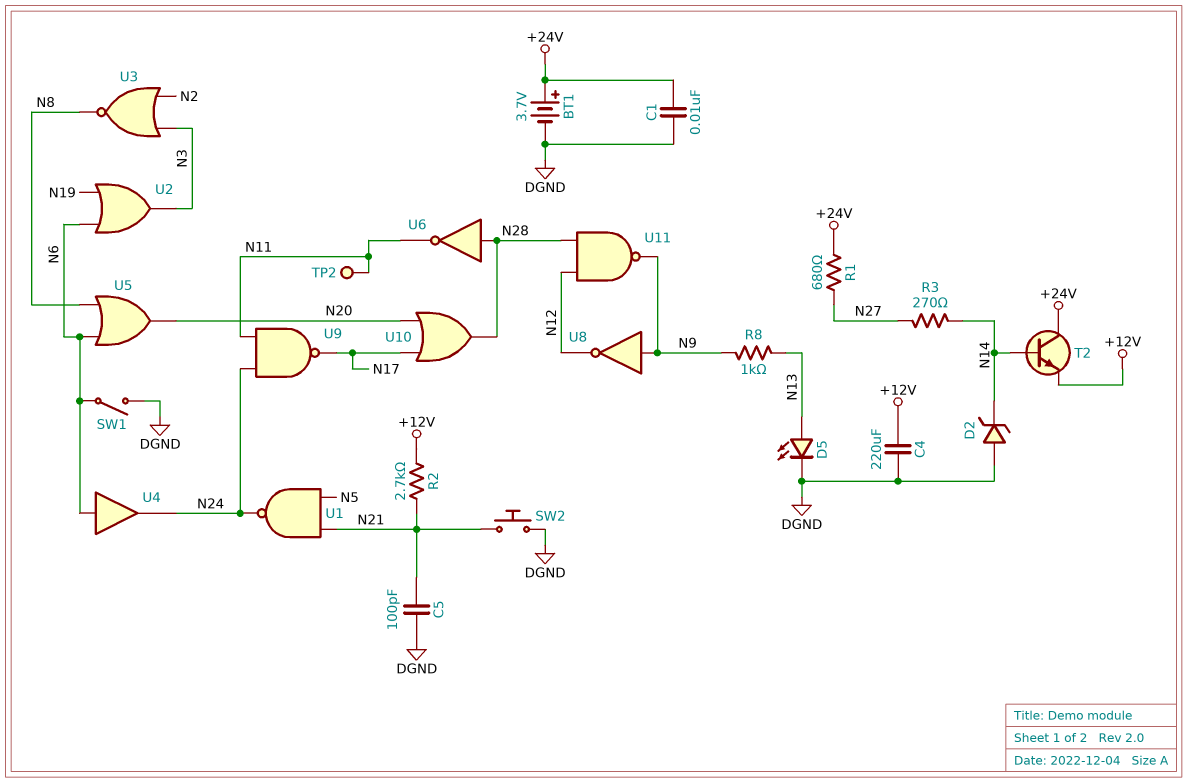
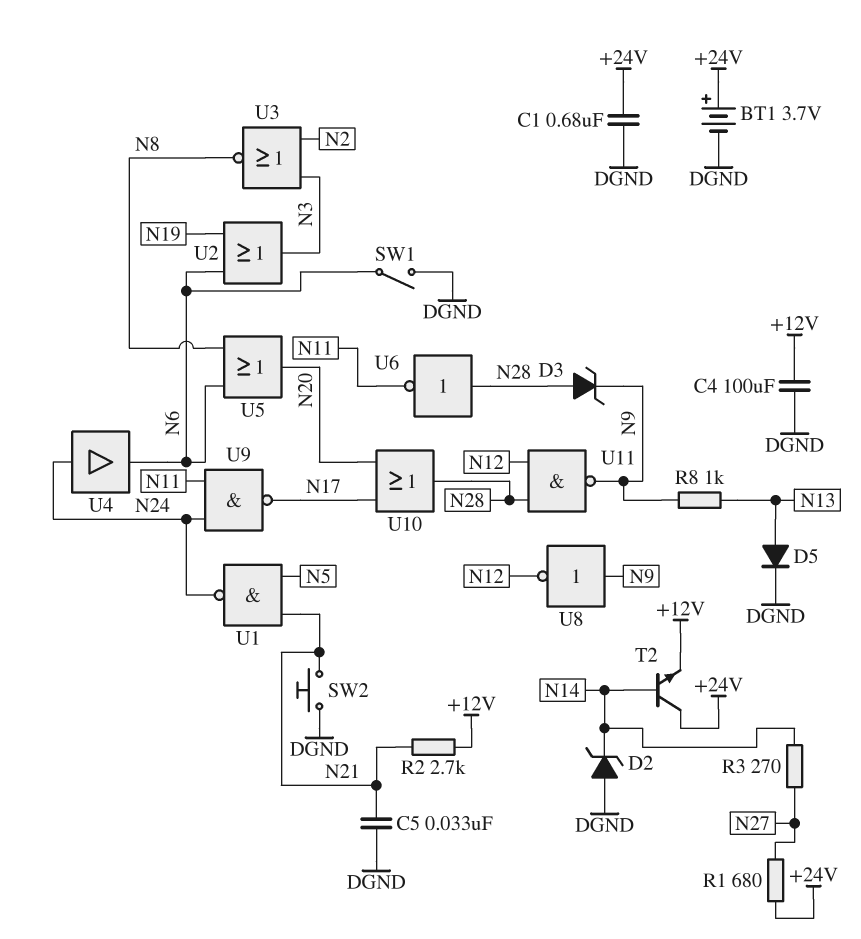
C1: 10nF (+24V, DGND) -> 680nF (+24V, DGND)
C4: 220uF (+12V, DGND) -> 100uF (+12V, DGND)
C5: 100pF (DGND, N21) -> 33nF (DGND, N21)
D3: none -> zener (A N28, K N9)
D5: LED (A N13, K DGND) -> diode (A N13, K DGND)
TP2: test point (N11) -> none
U4: buffer (in N6, out N24) -> buffer (in N24, out N6)

